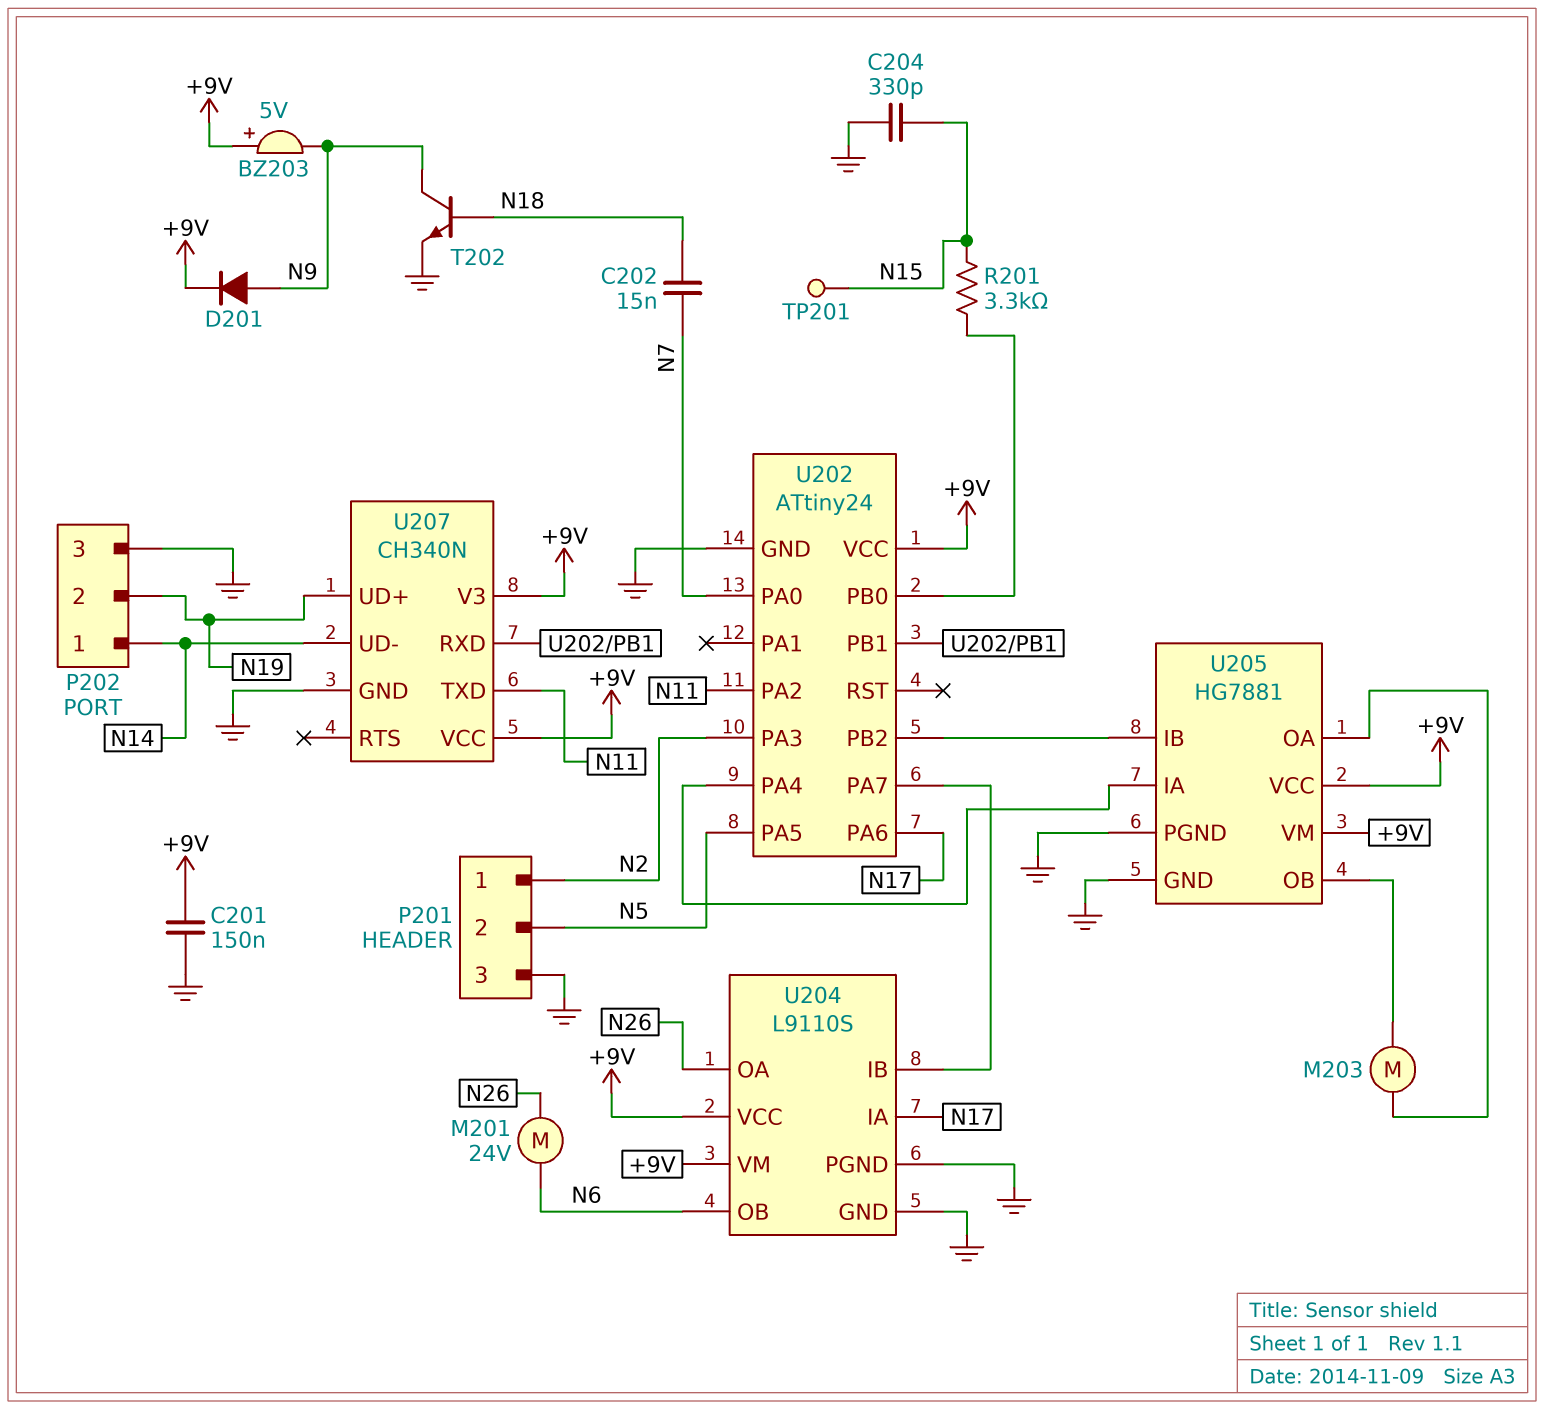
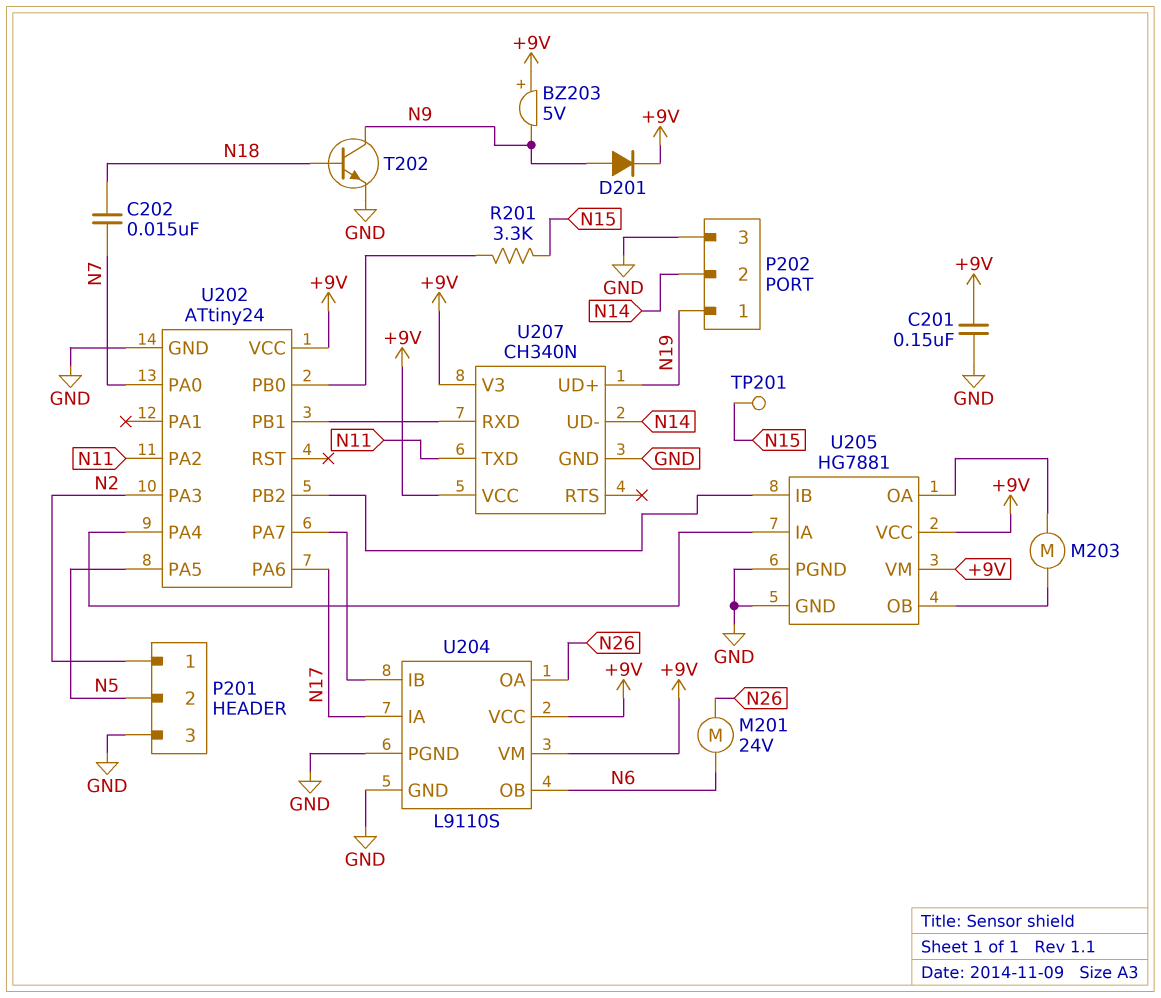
C204: 330pF (GND, N15) -> none
P202 pin 1: N14 -> N19
P202 pin 2: N19 -> N14

